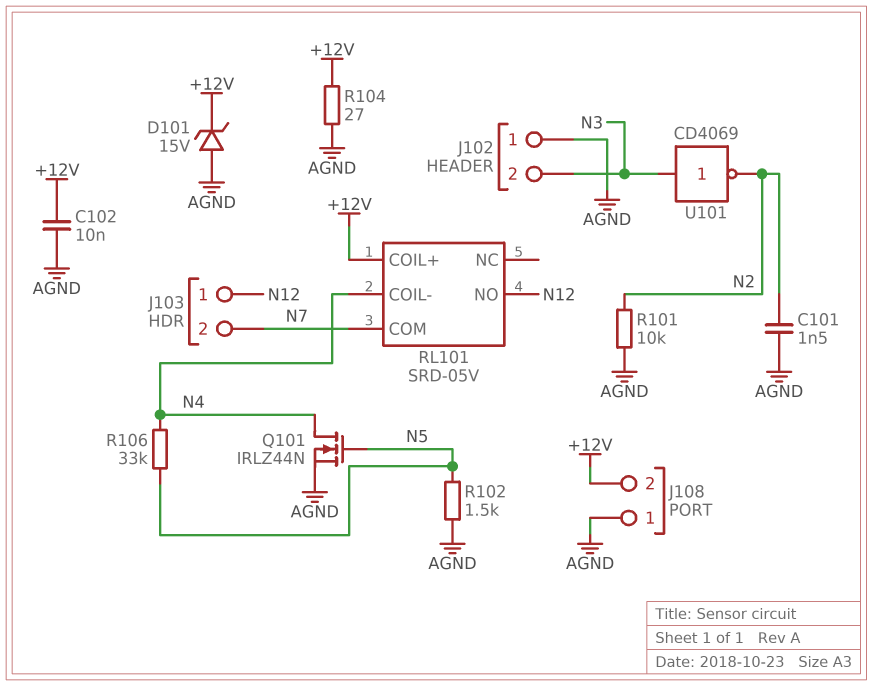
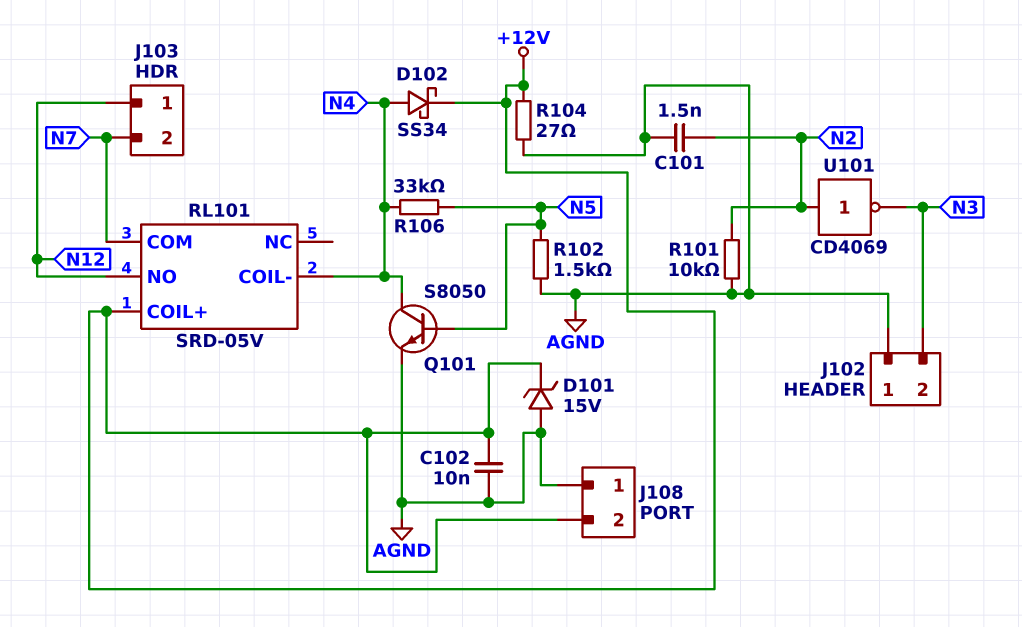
D102: none -> schottky SS34 (A N4, K +12V)
Q101: NMOS IRLZ44N (G N5, D N4, S AGND) -> NPN S8050 (B N5, C N4, E AGND)
U101: NOT CD4069 (in N3, out N2) -> NOT CD4069 (in N2, out N3)

